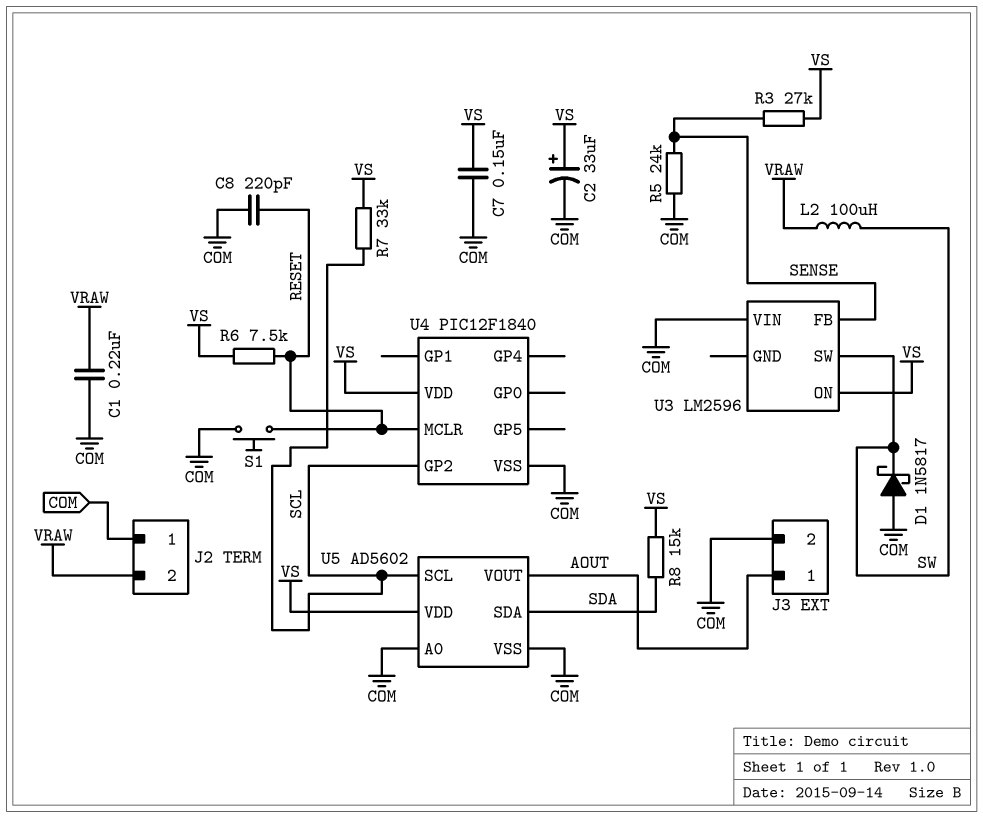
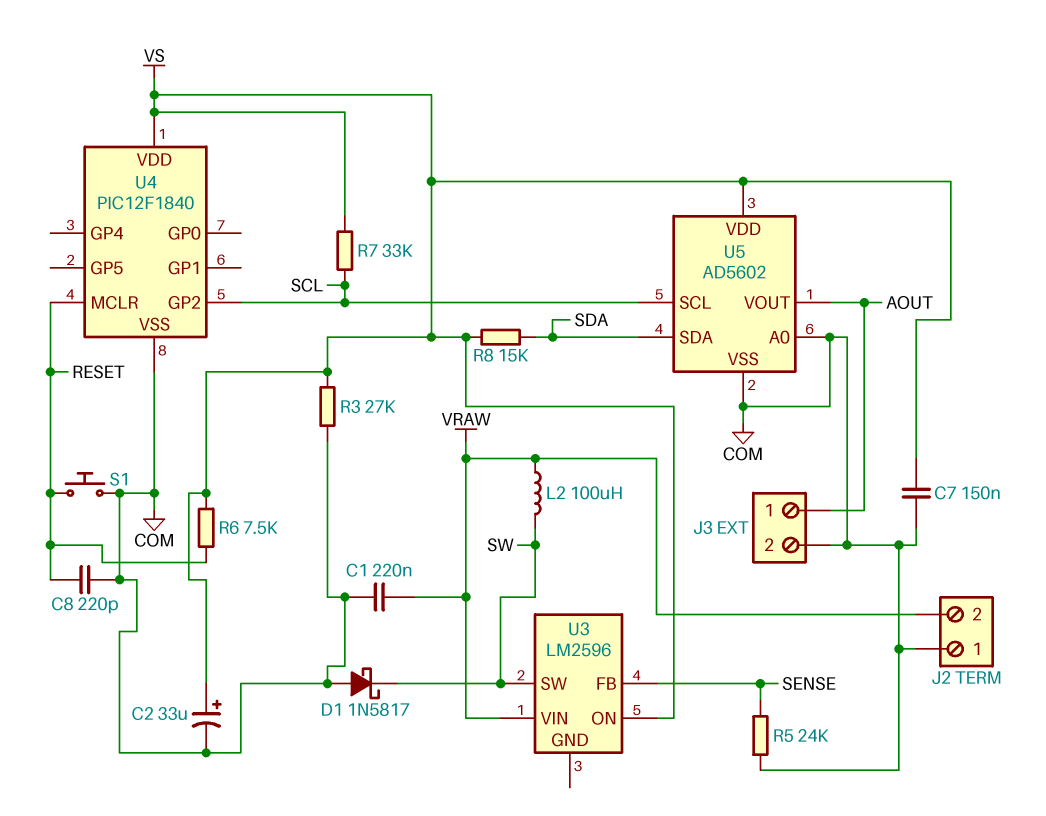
R3: 27k (SENSE, VS) -> 27k (COM, VS)
U3 pin VIN: COM -> VRAW

